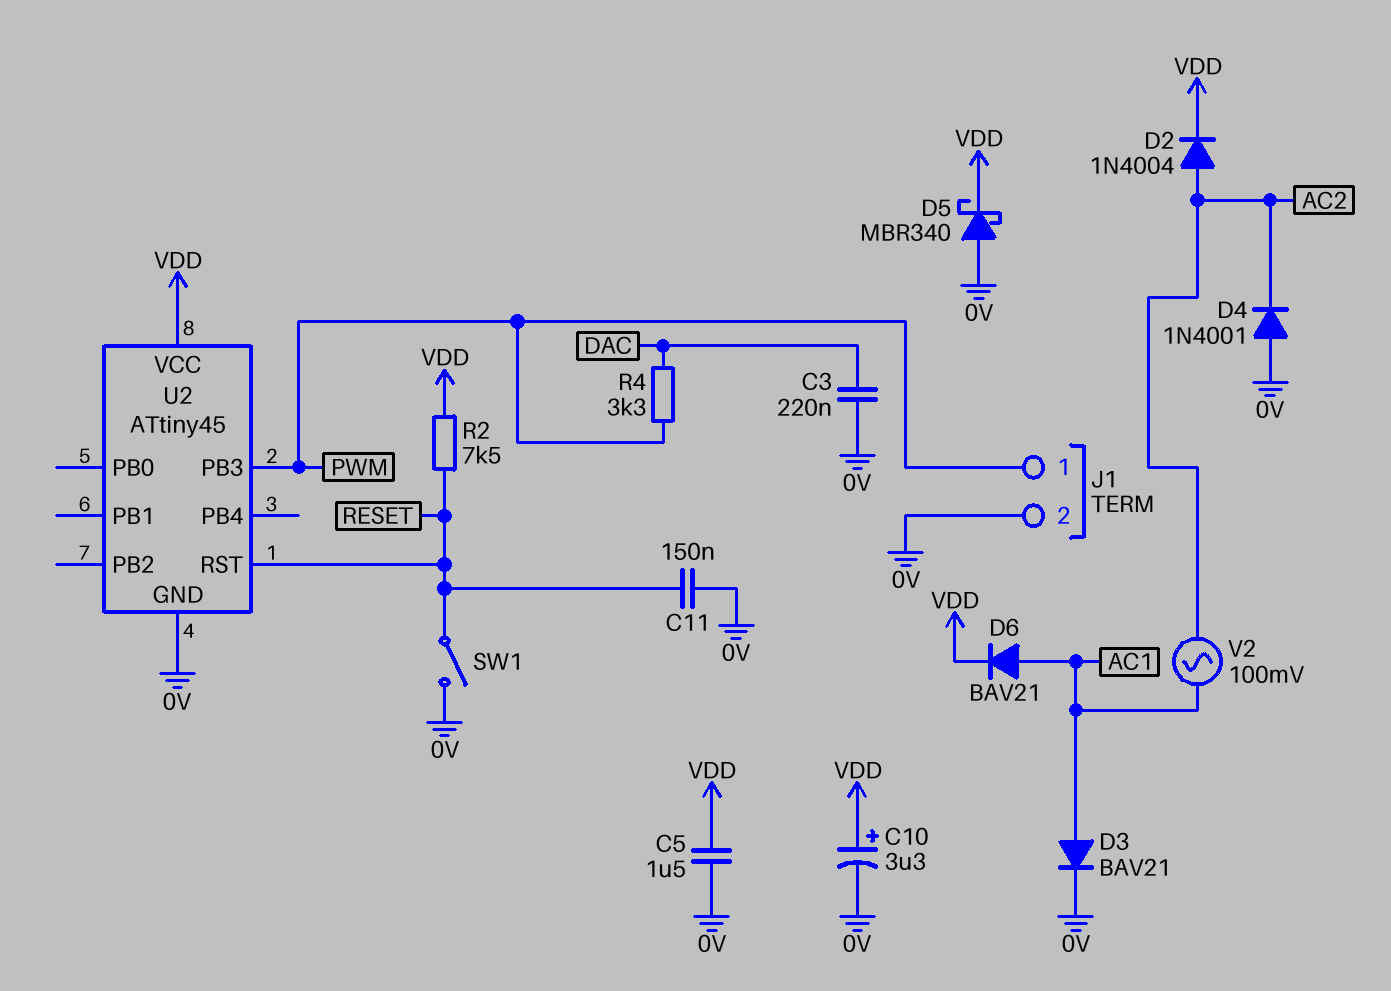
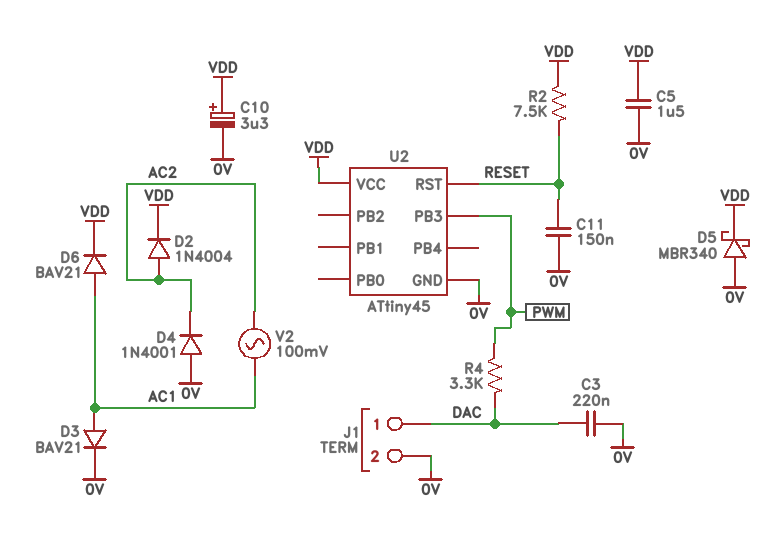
J1 pin 1: PWM -> DAC
SW1: switch (0V, RESET) -> none

